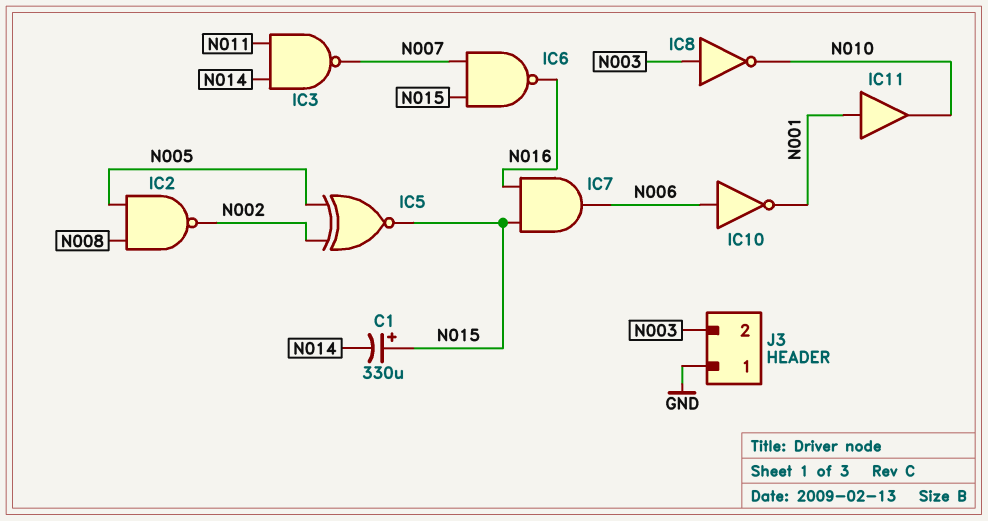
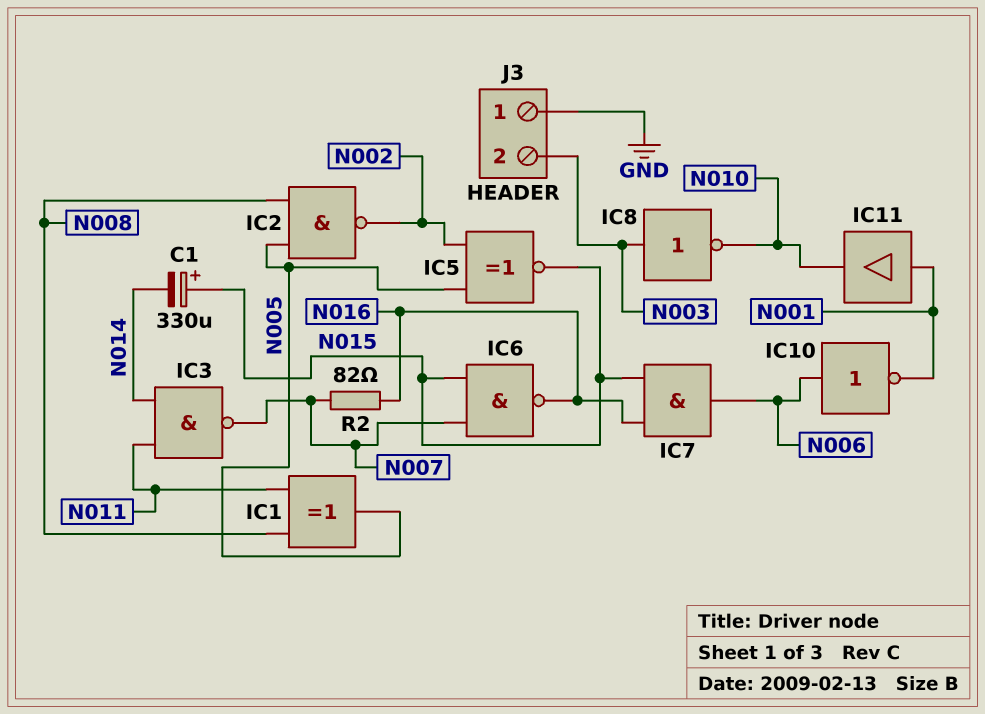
IC1: none -> XOR (in N008, in N011, out N005)
R2: none -> 82 (N007, N016)

